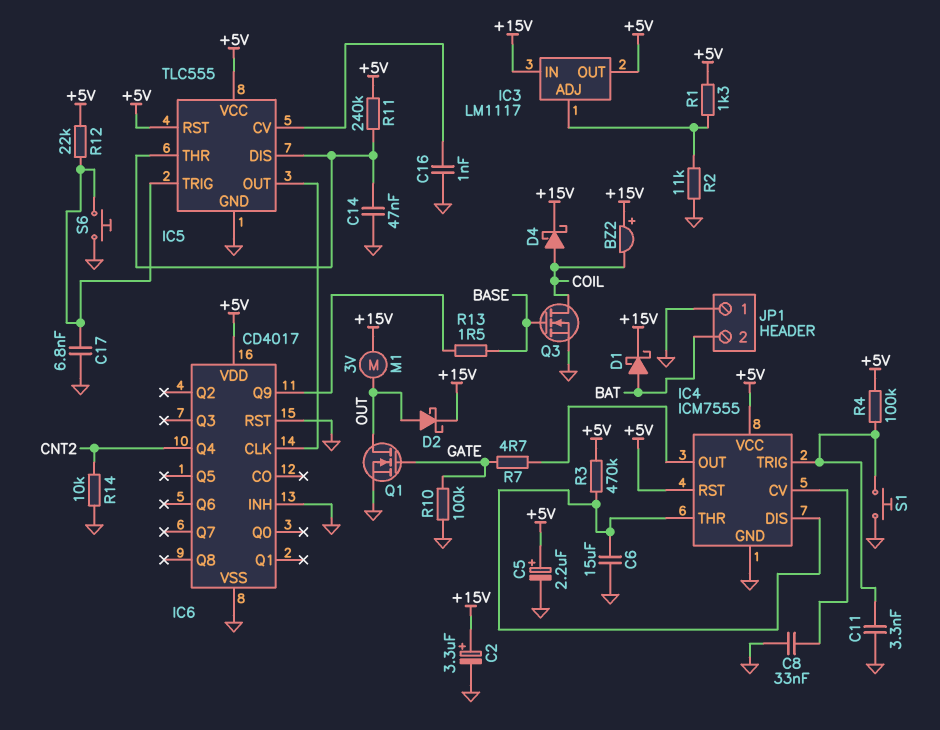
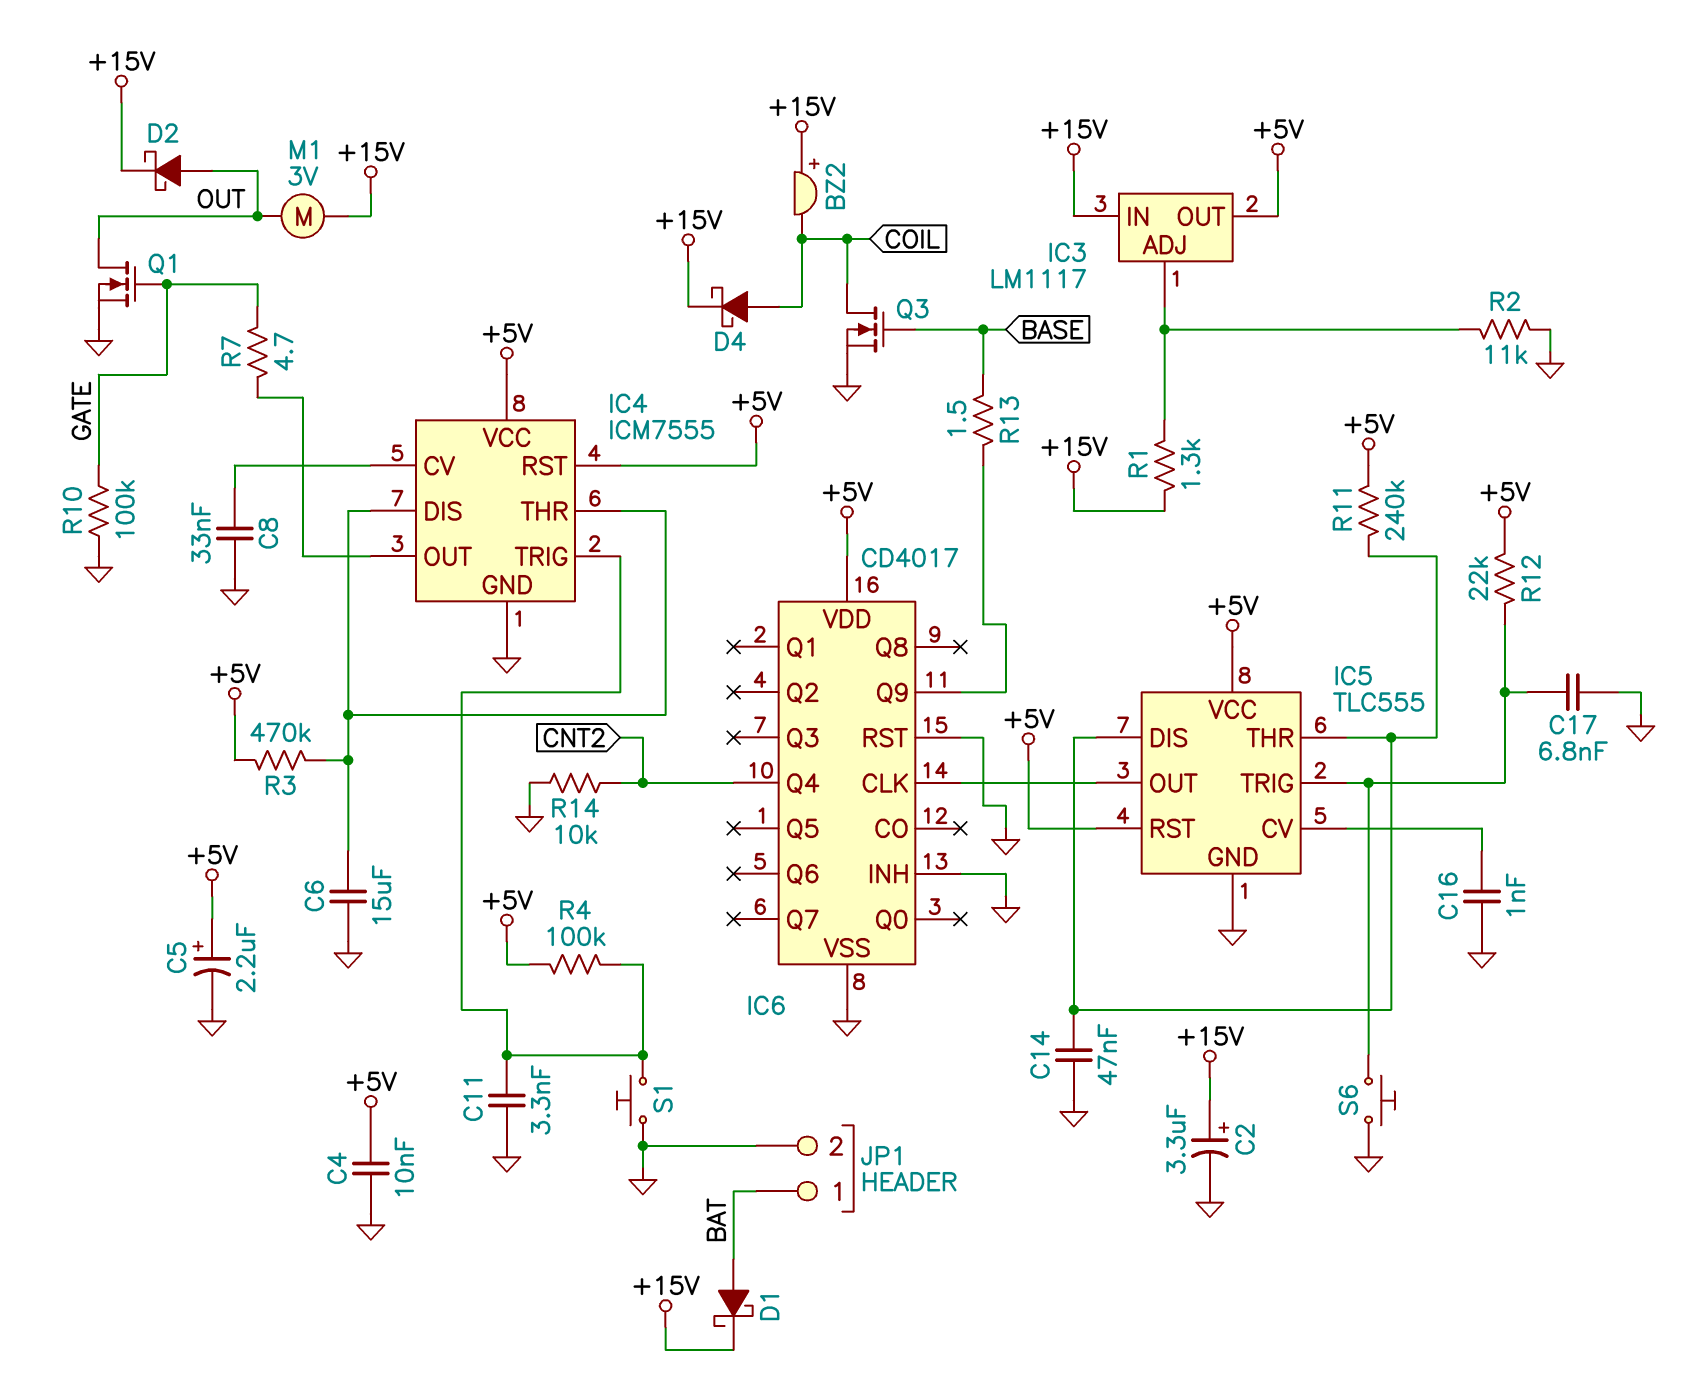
C4: none -> 10nF (+5V, GND)
JP1 pin 1: GND -> BAT
JP1 pin 2: BAT -> GND
R1: 1.3k (+5V, IC3/ADJ) -> 1.3k (+15V, IC3/ADJ)

